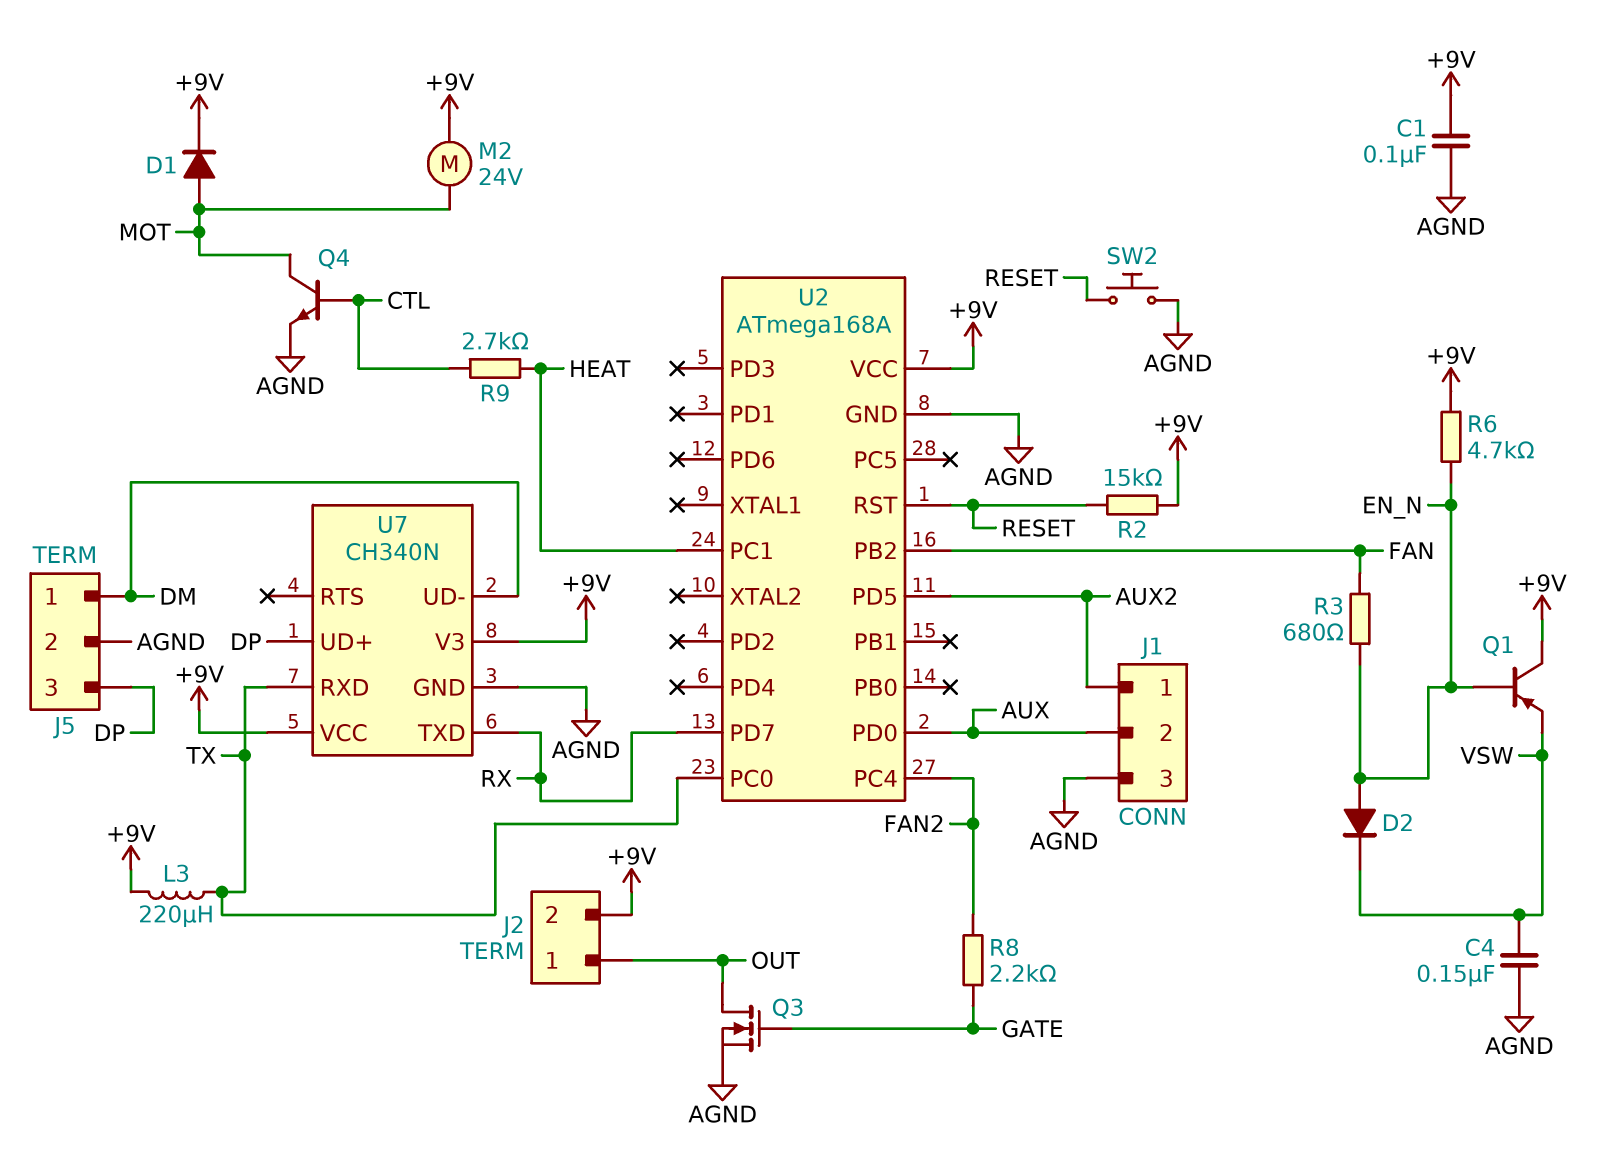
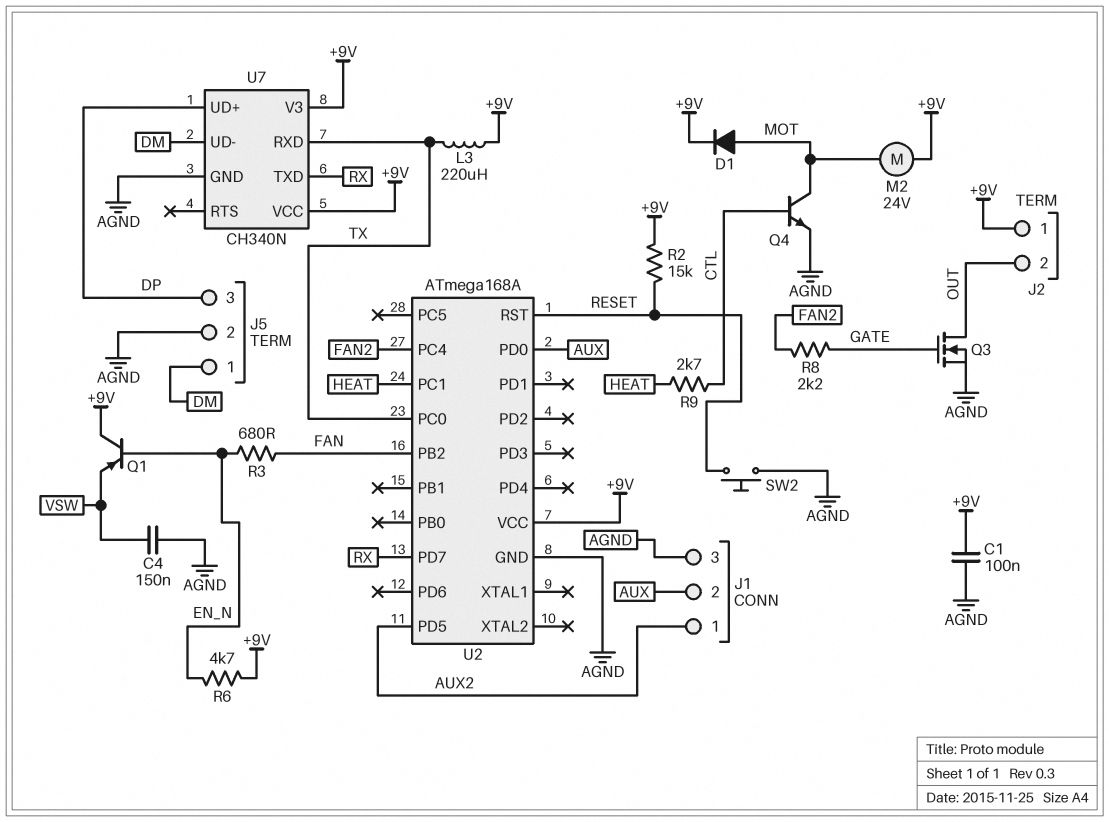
D2: diode (A EN_N, K VSW) -> none
J2 pin 1: OUT -> +9V
J2 pin 2: +9V -> OUT

